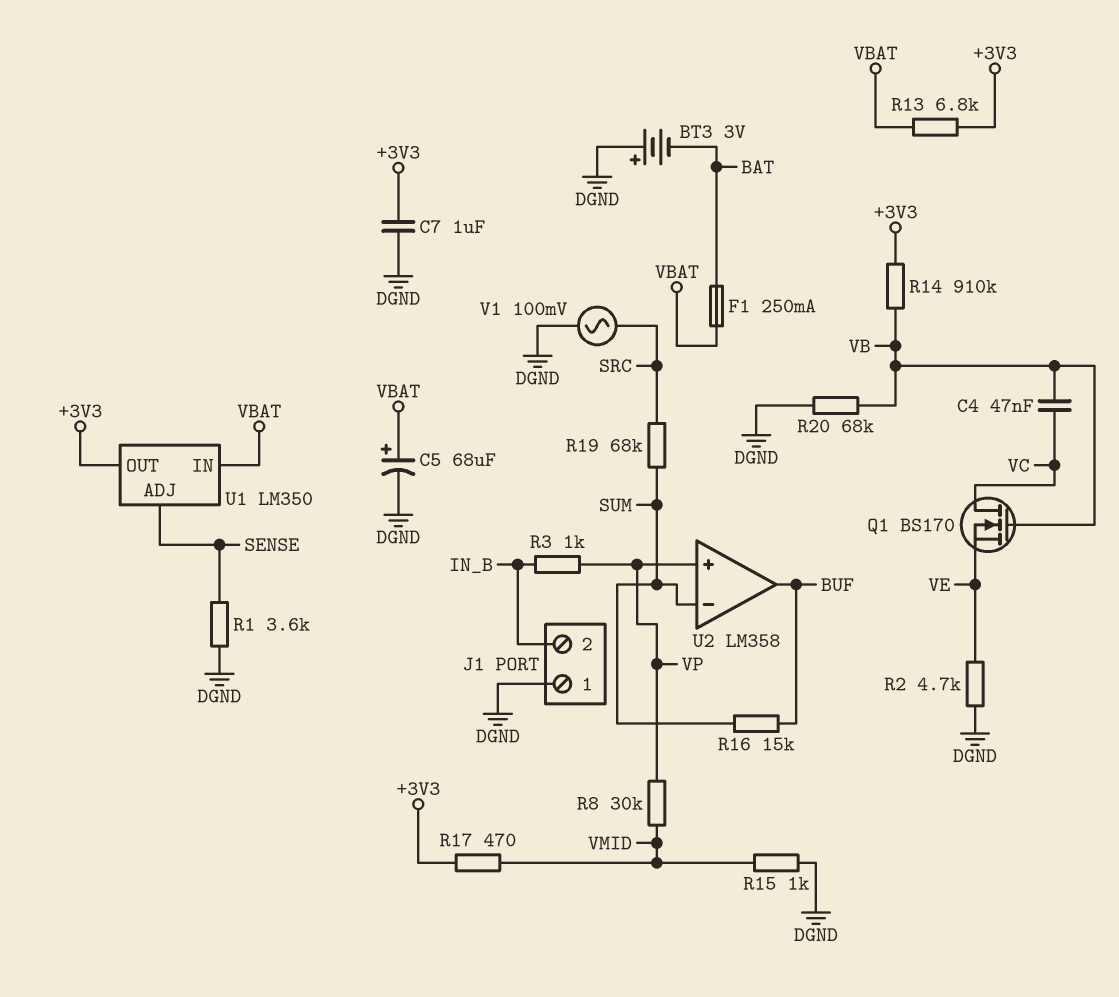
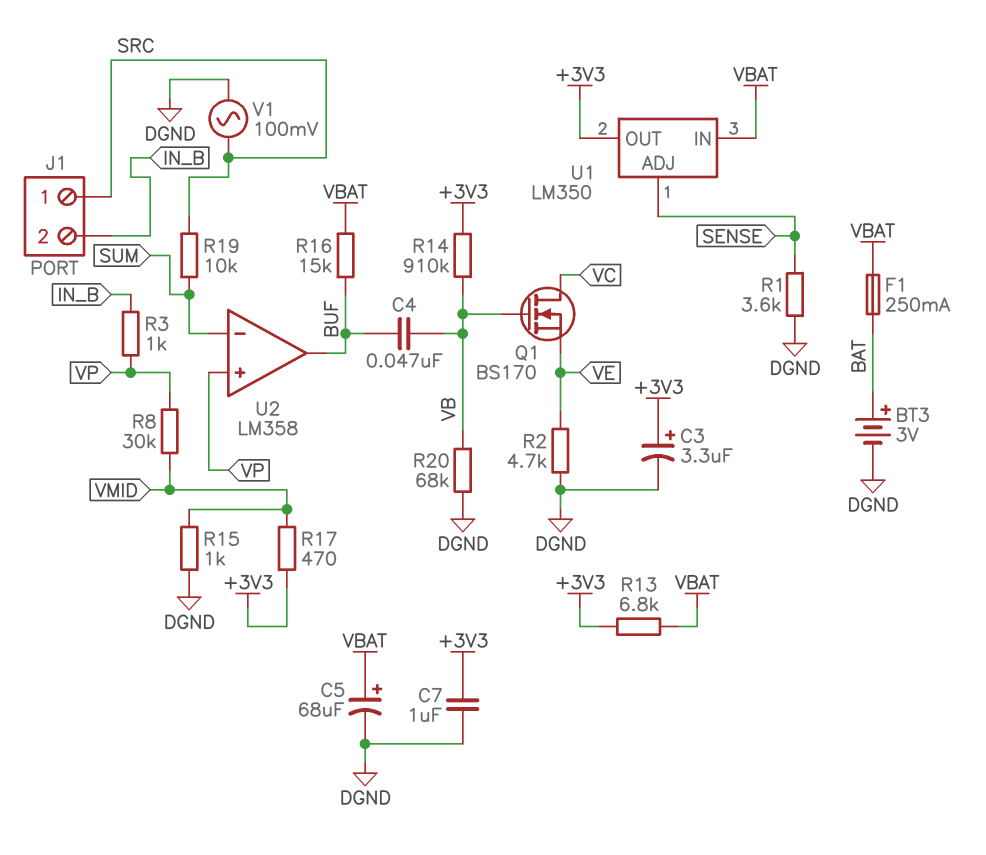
BT3: 3V (plus DGND, minus BAT) -> 3V (plus BAT, minus DGND)
C3: none -> 3.3uF (plus +3V3, minus DGND)
C4: 47nF (VB, VC) -> 47nF (BUF, VB)
J1 pin 1: DGND -> SRC
R16: 15k (BUF, SUM) -> 15k (BUF, VBAT)
R19: 68k (SRC, SUM) -> 10k (SRC, SUM)

